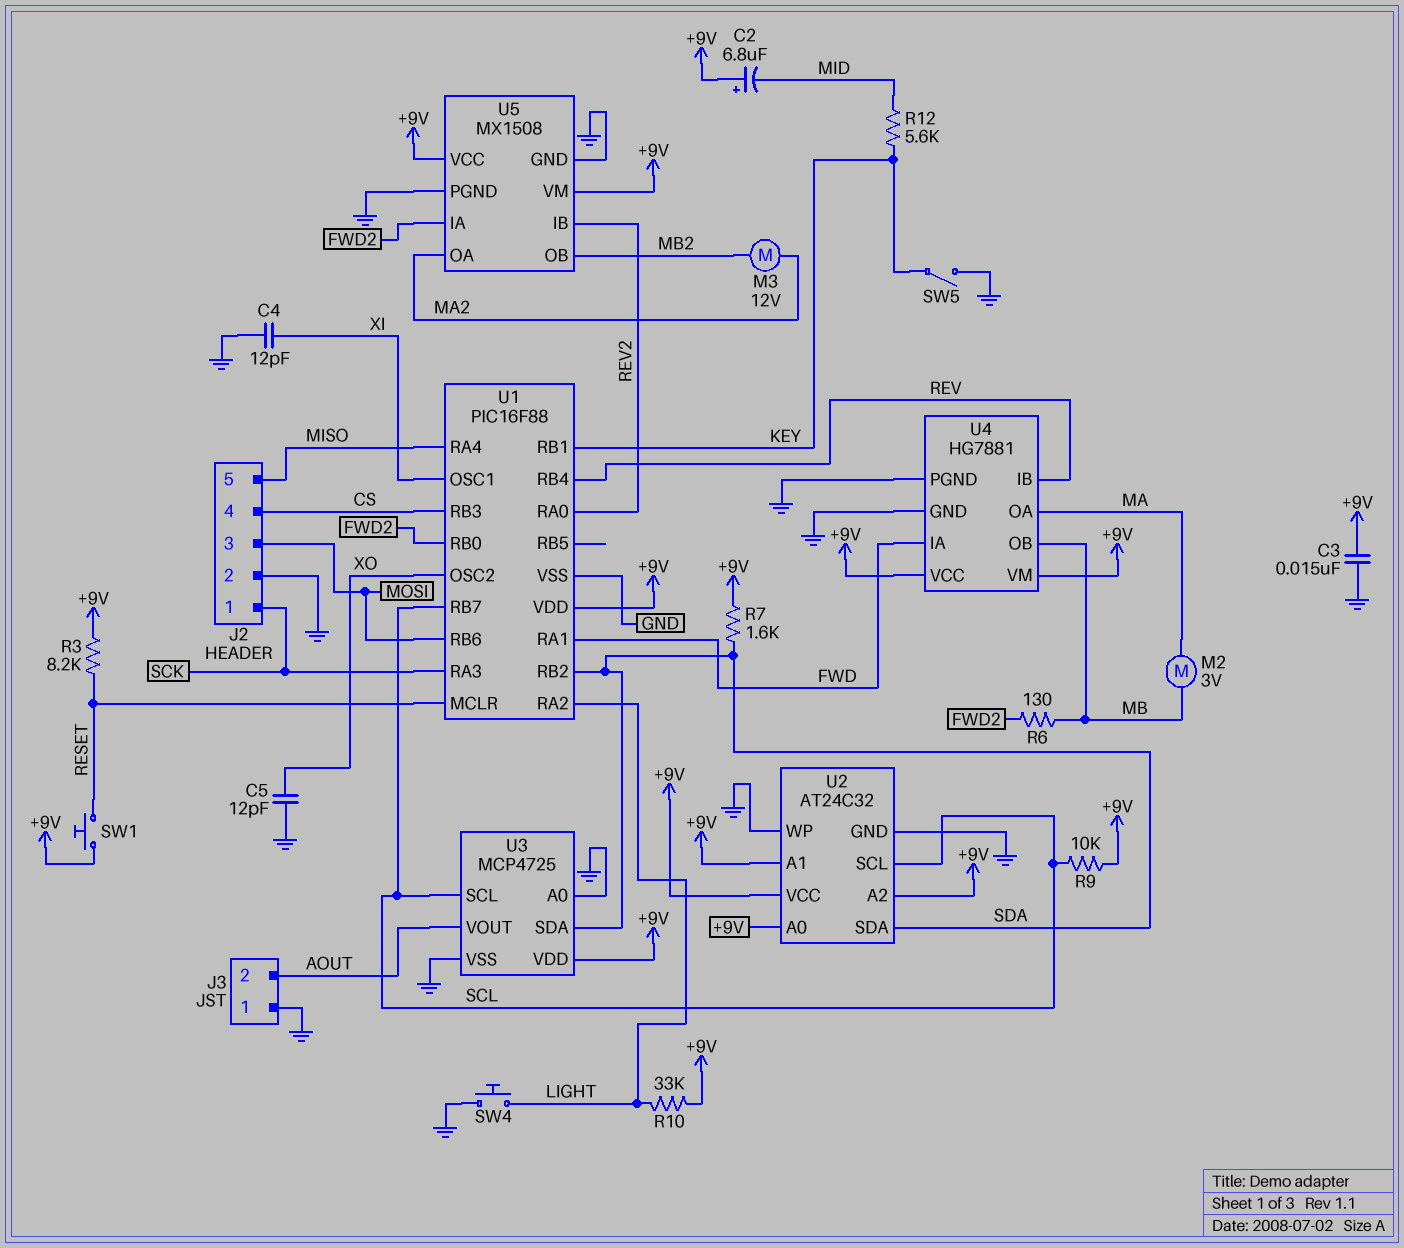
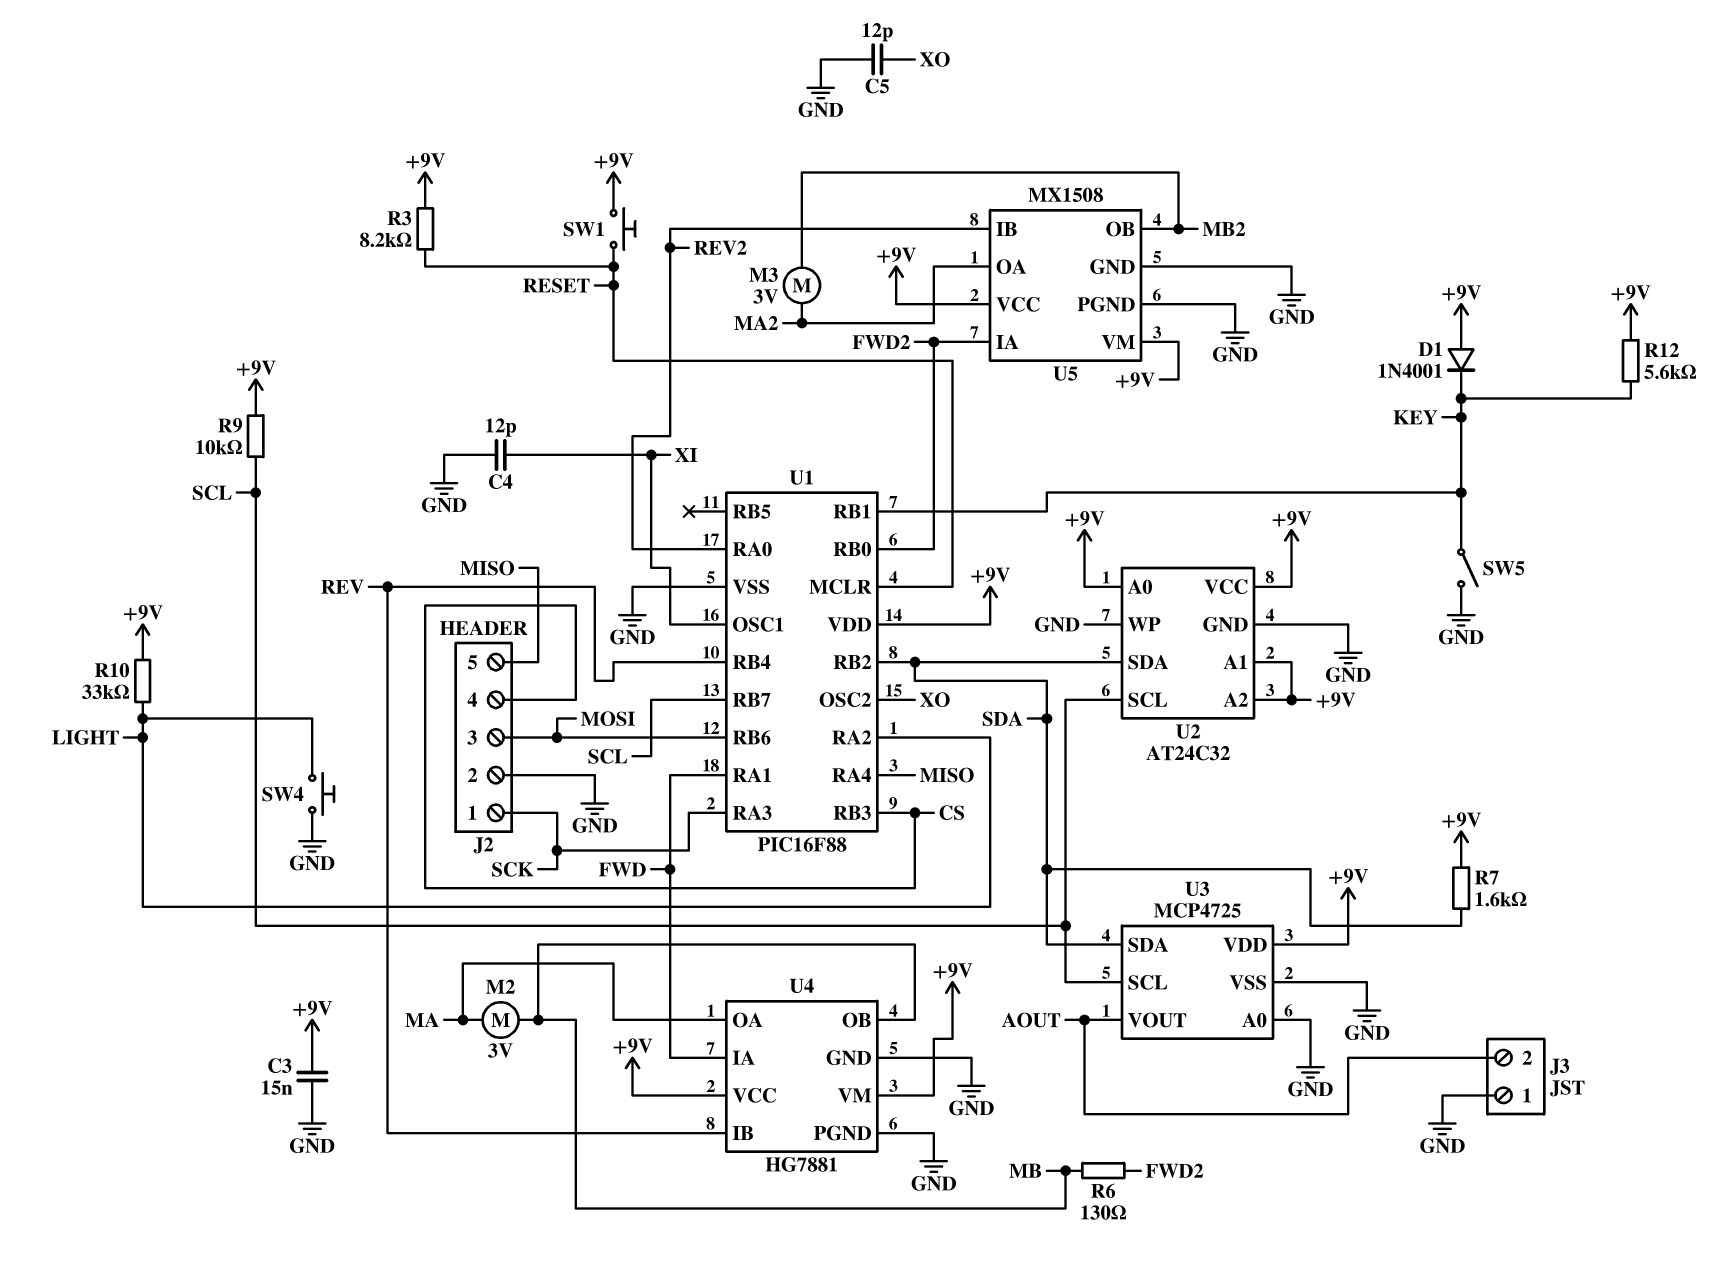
C2: 6.8uF (plus +9V, minus MID) -> none
D1: none -> diode 1N4001 (A +9V, K KEY)
M3: motor 12V (MA2, MB2) -> motor 3V (MA2, MB2)
R12: 5.6k (KEY, MID) -> 5.6k (+9V, KEY)

